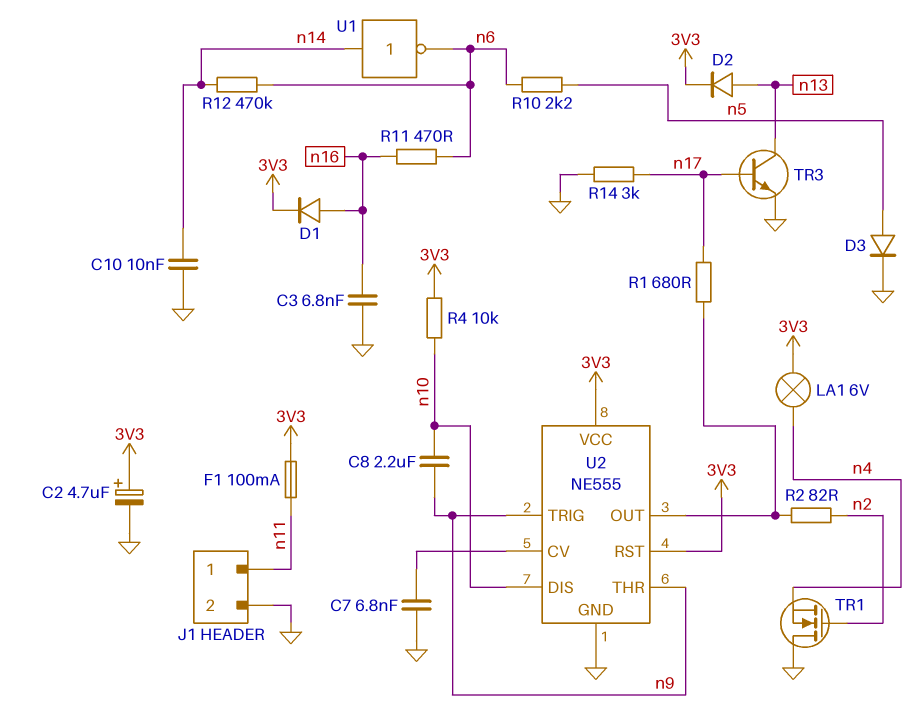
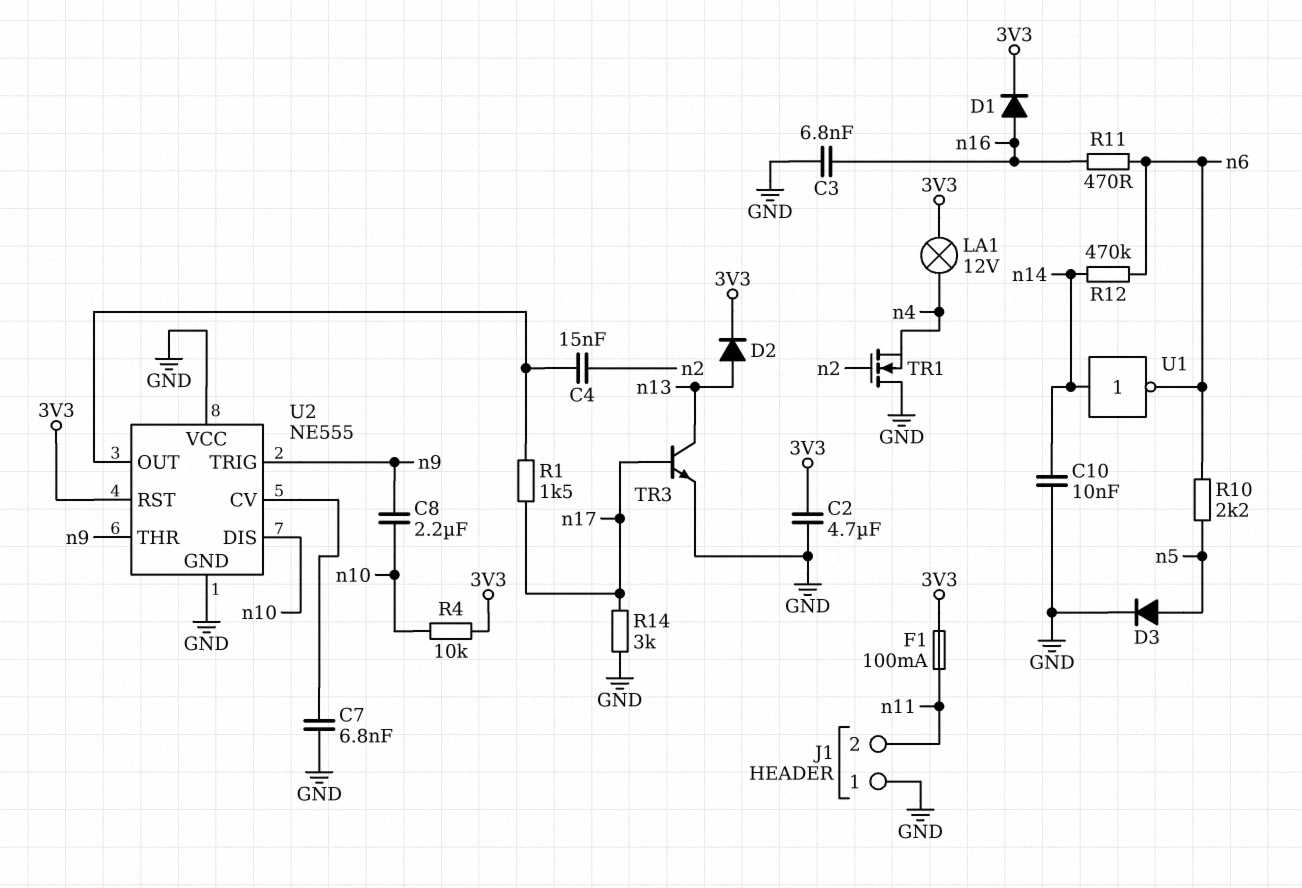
C2: 4.7uF (plus 3V3, minus GND) -> 4.7uF (3V3, GND)
C4: none -> 15nF (U2/OUT, n2)
J1 pin 1: n11 -> GND
J1 pin 2: GND -> n11
LA1: lamp 6V (3V3, n4) -> lamp 12V (3V3, n4)
R1: 680 (U2/OUT, n17) -> 1.5k (U2/OUT, n17)
R2: 82 (U2/OUT, n2) -> none
U2 pin VCC: 3V3 -> GND

